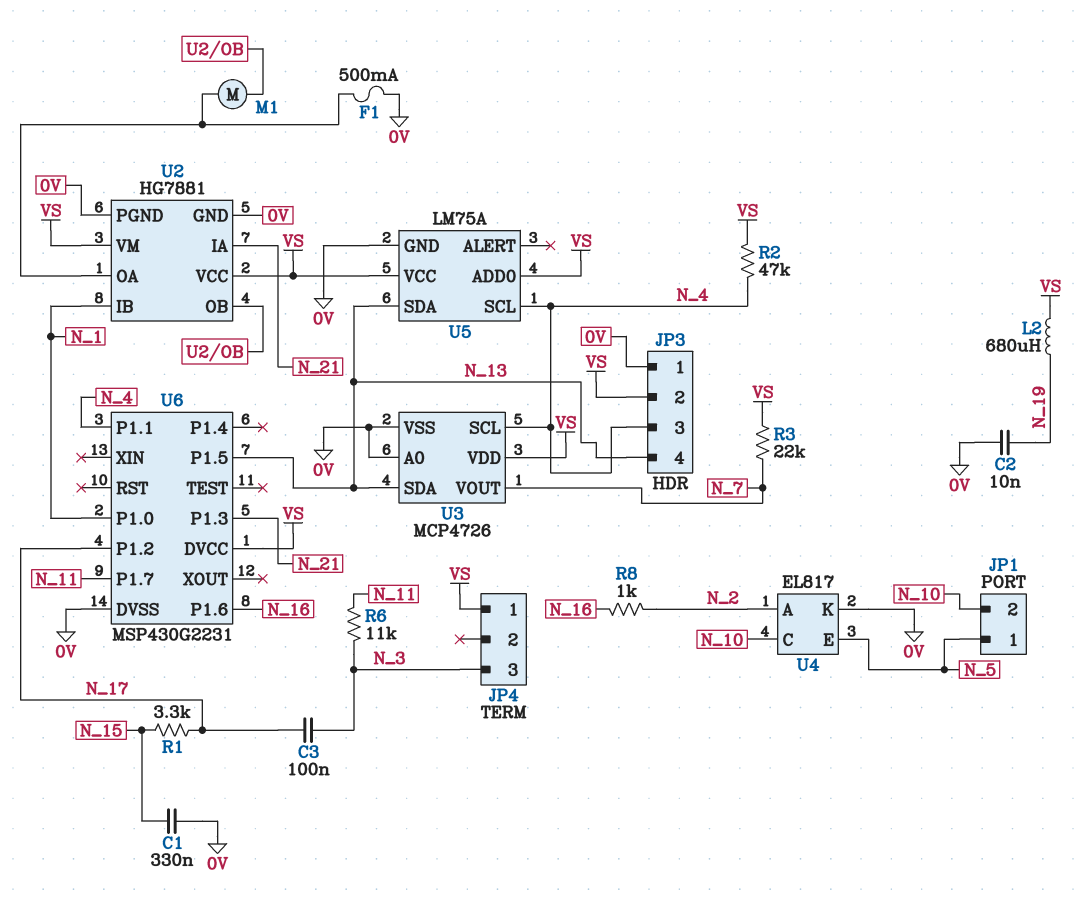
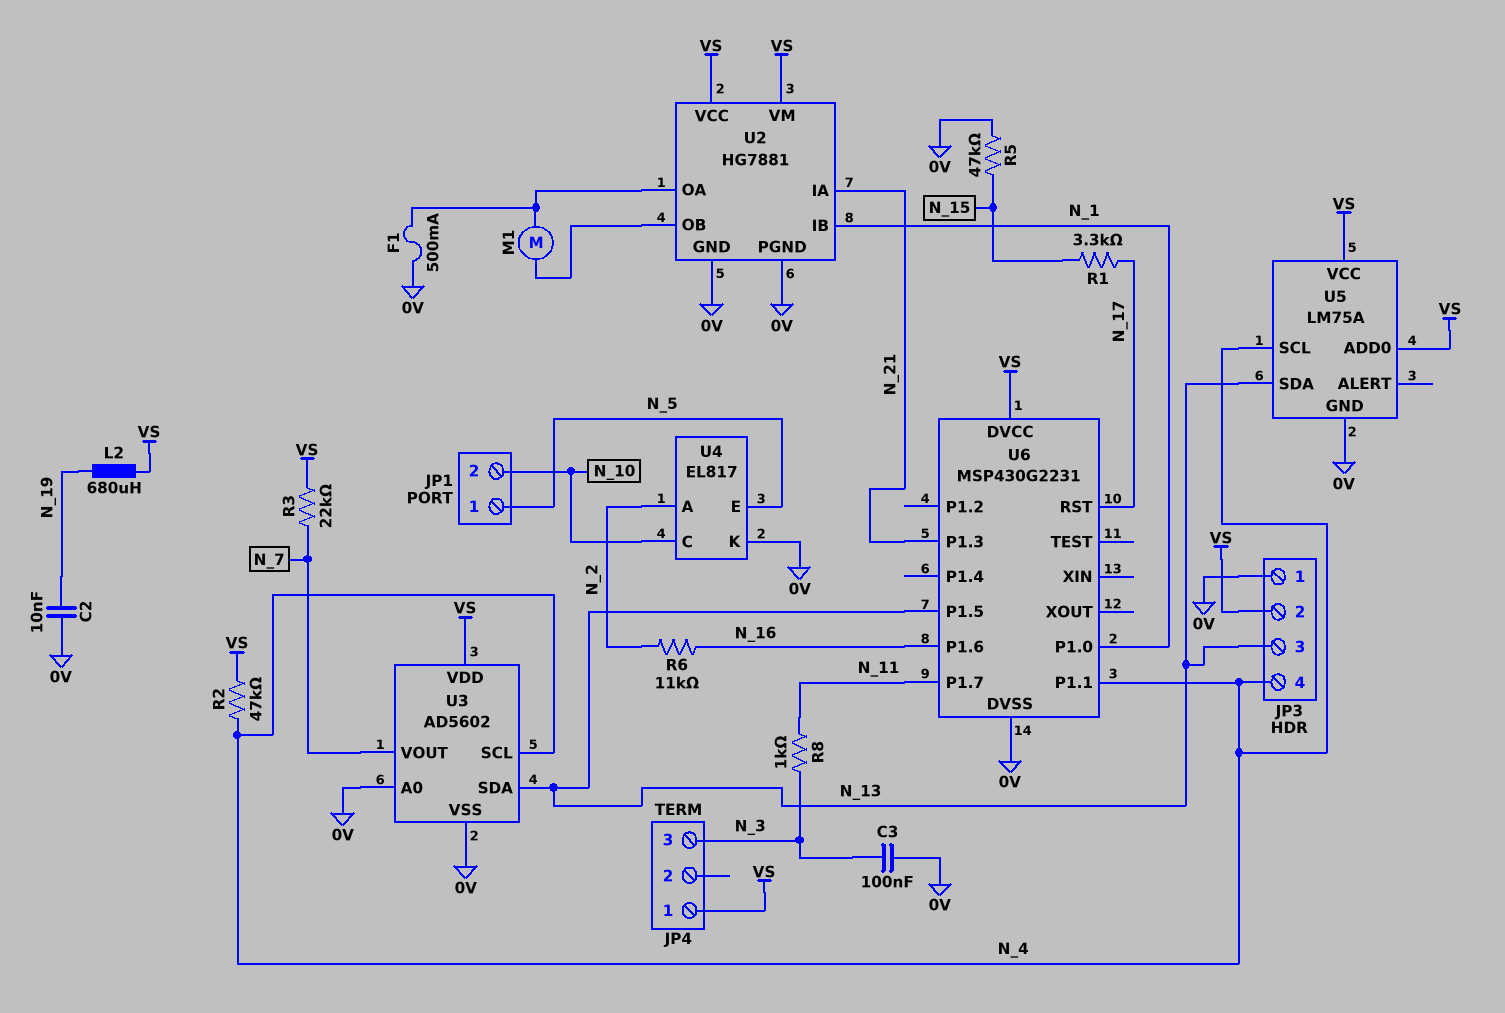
C1: 330nF (0V, N_15) -> none
C3: 100nF (N_3, N_17) -> 100nF (0V, N_3)
JP3 pin 3: N_4 -> N_13
JP3 pin 4: N_13 -> N_4
R5: none -> 47k (0V, N_15)
R6: 11k (N_3, N_11) -> 11k (N_2, N_16)
R8: 1k (N_2, N_16) -> 1k (N_3, N_11)
U3: MCP4726 -> AD5602
U6 pin P1.2: N_17 -> none
U6 pin RST: none -> N_17

